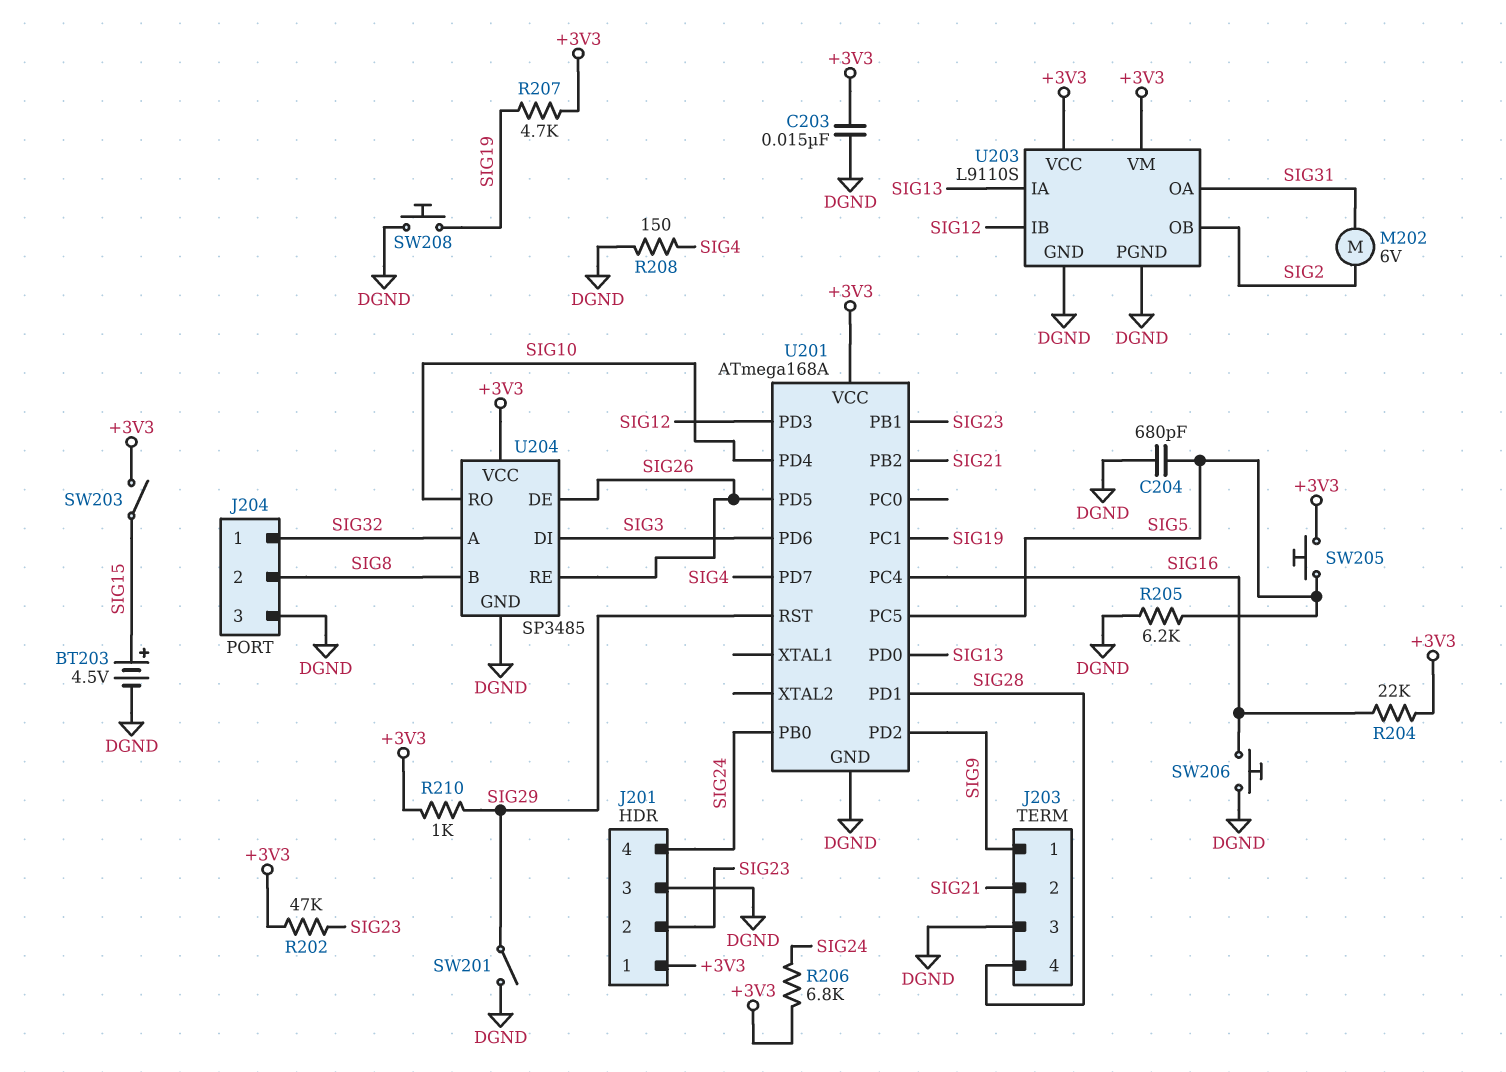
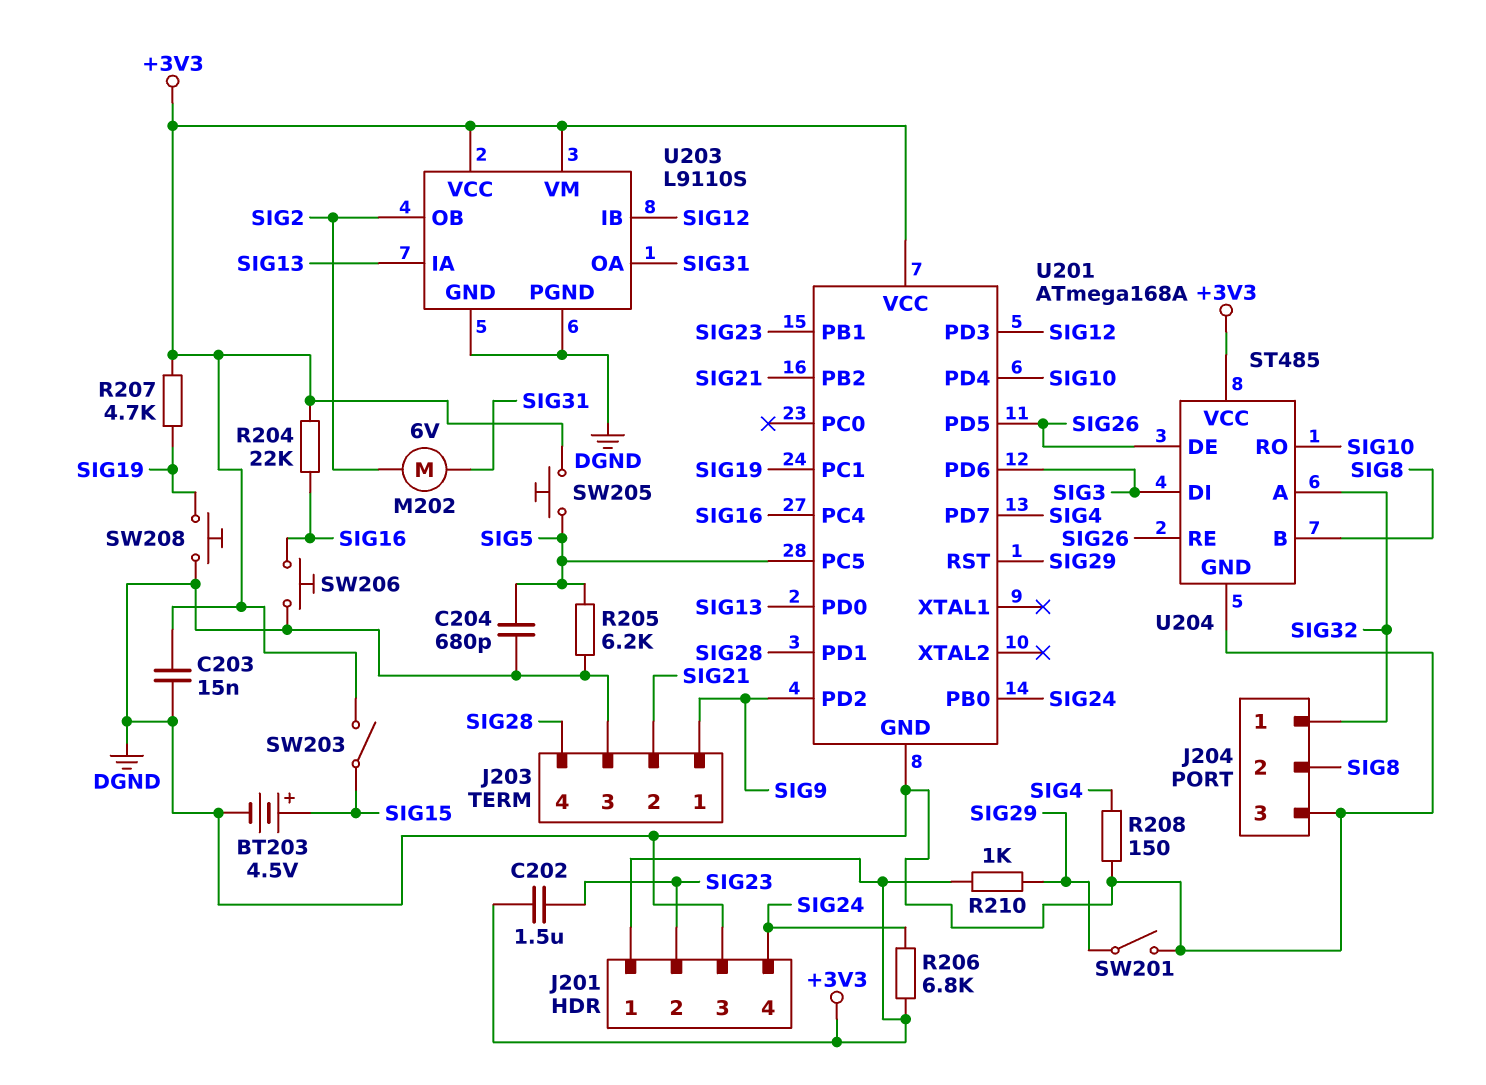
C202: none -> 1.5uF (+3V3, SIG23)
R202: 47k (+3V3, SIG23) -> none
U204: SP3485 -> ST485

